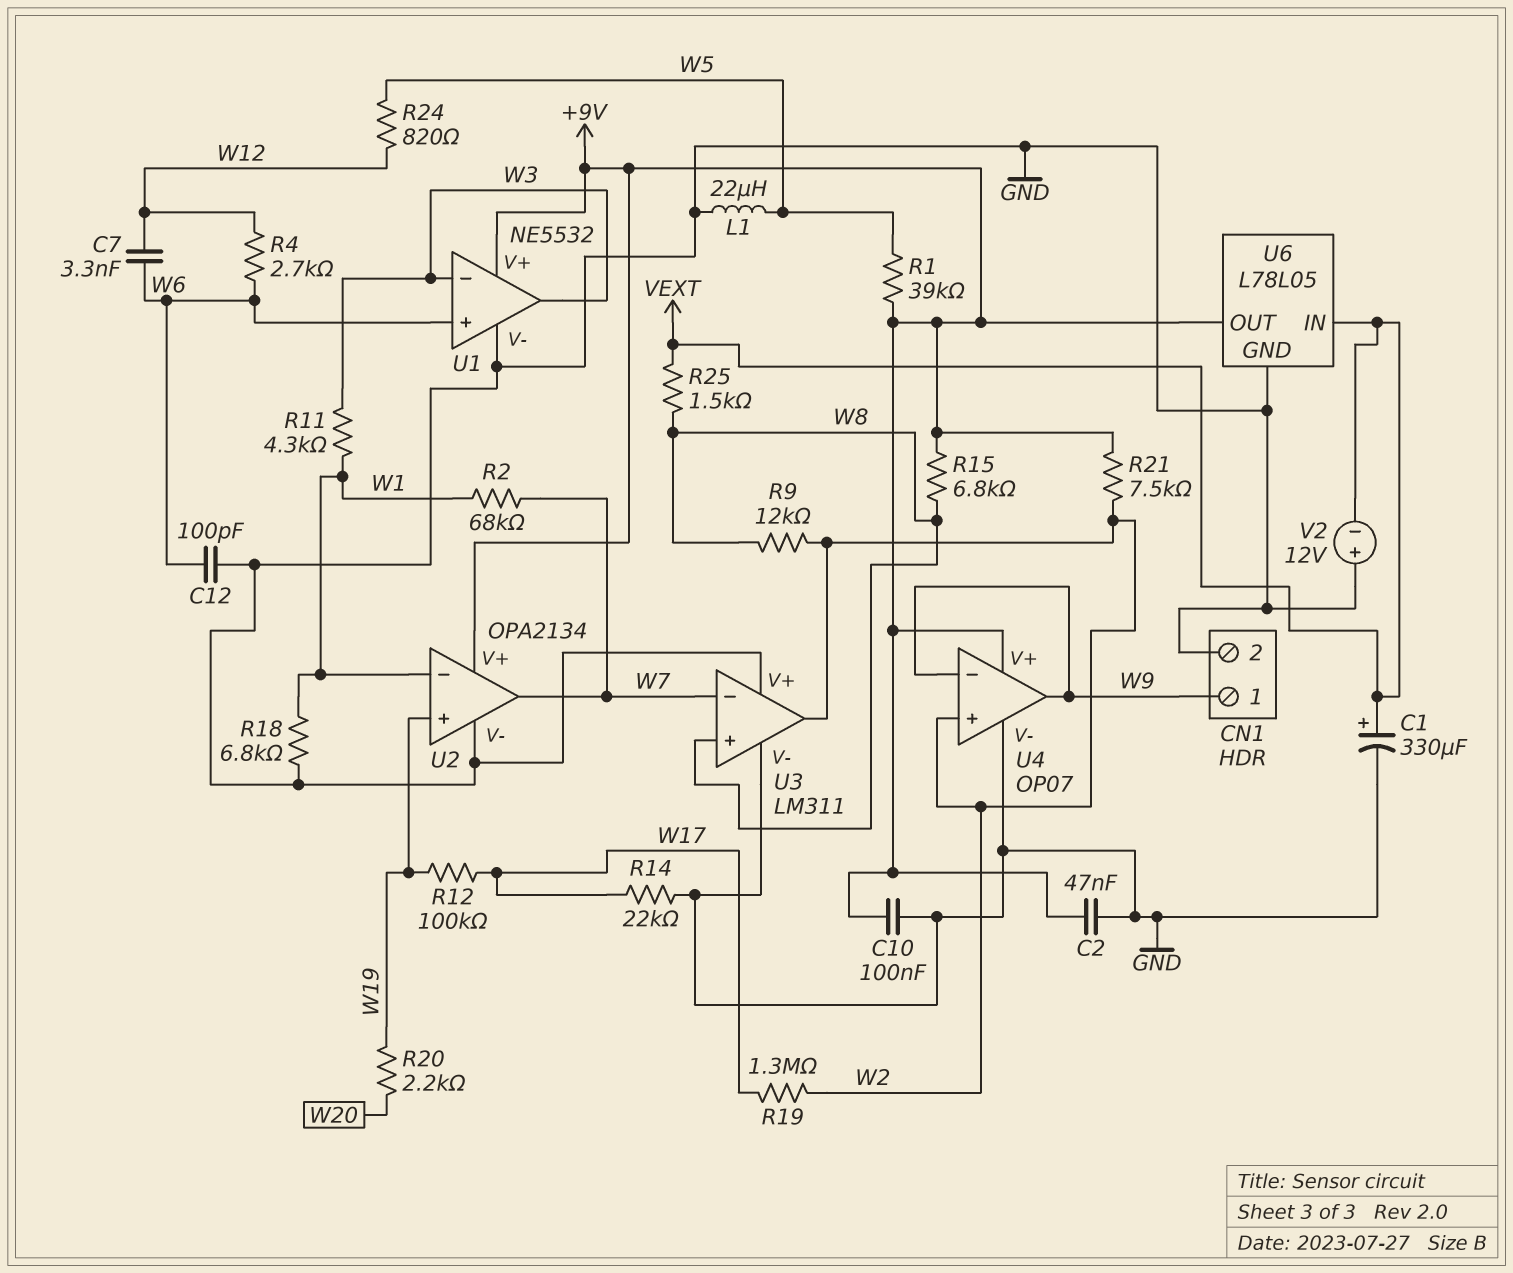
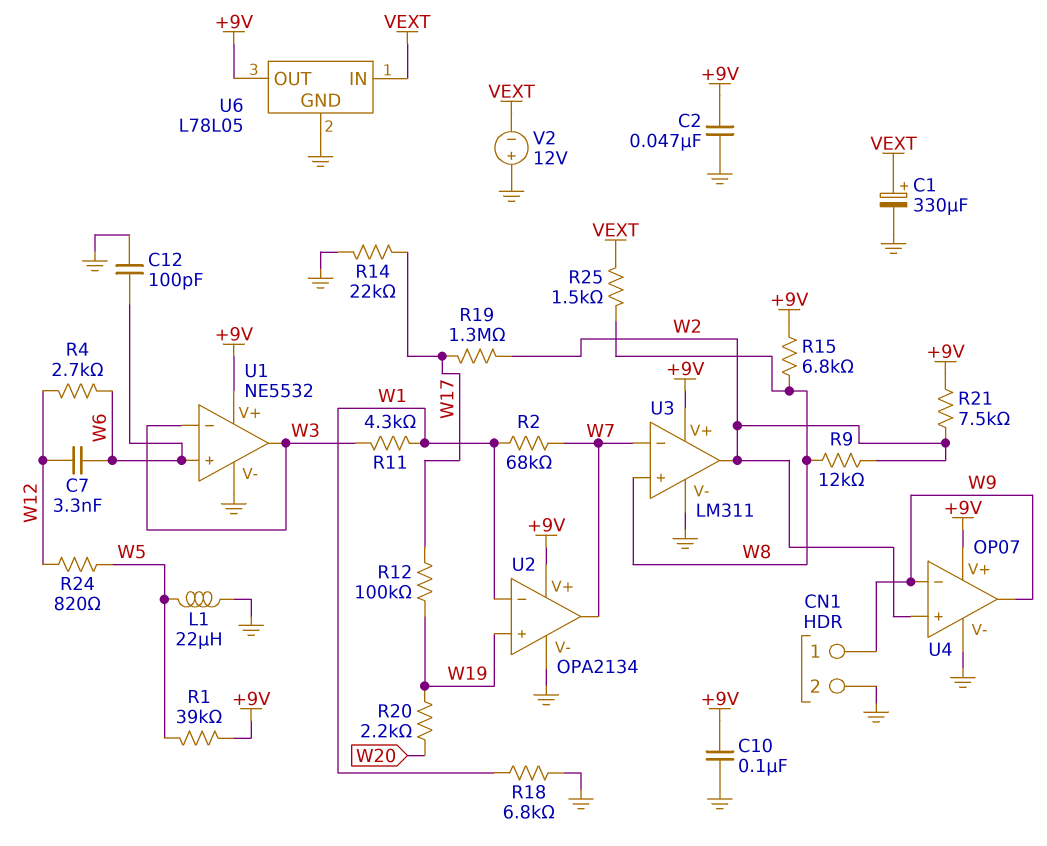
U3 pin V+: GND -> +9V

